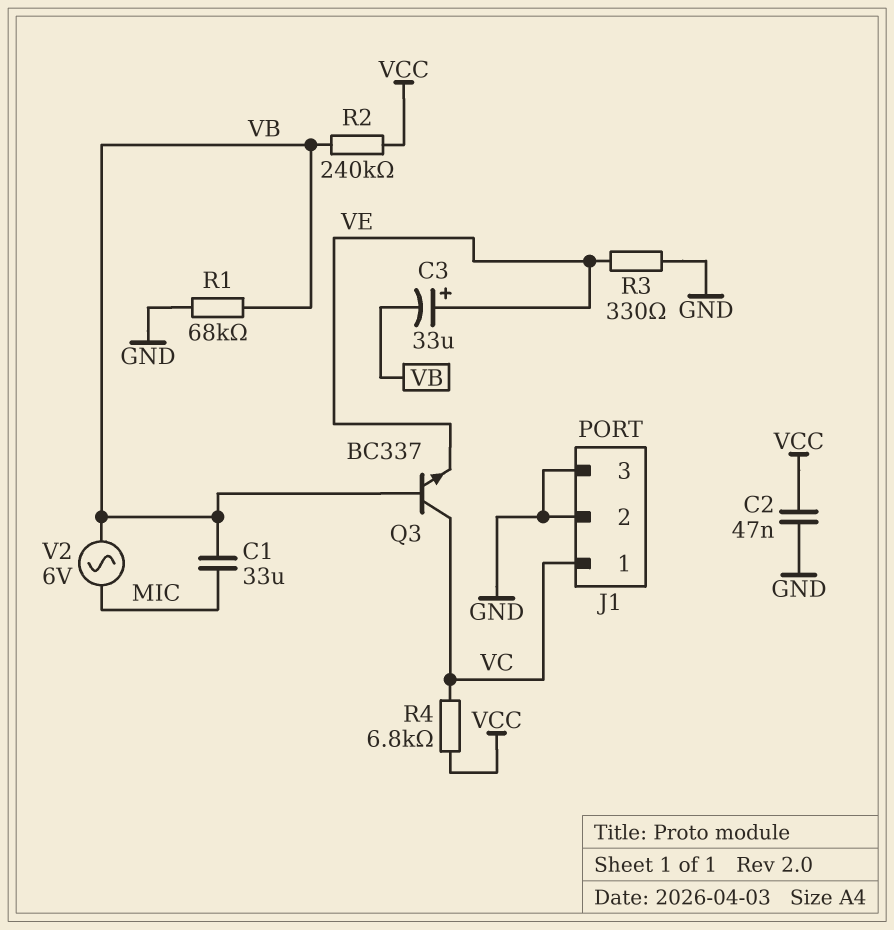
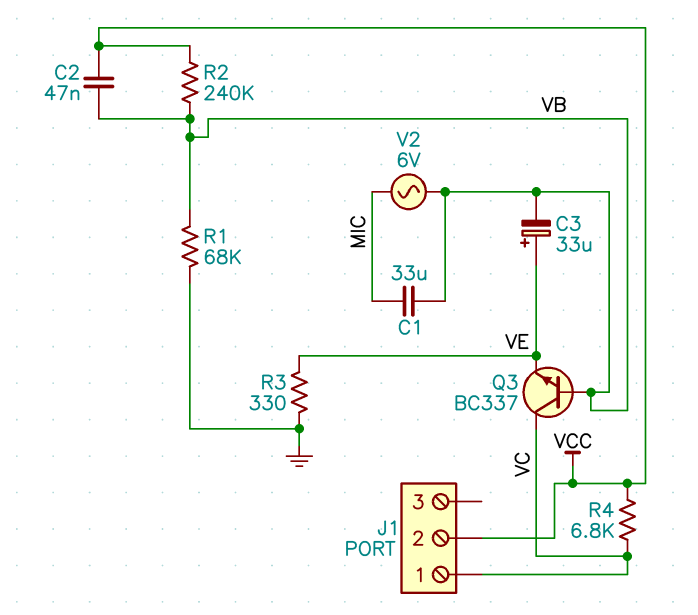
C2: 47nF (GND, VCC) -> 47nF (VB, VCC)
J1 pin 2: GND -> VCC
J1 pin 3: GND -> none

